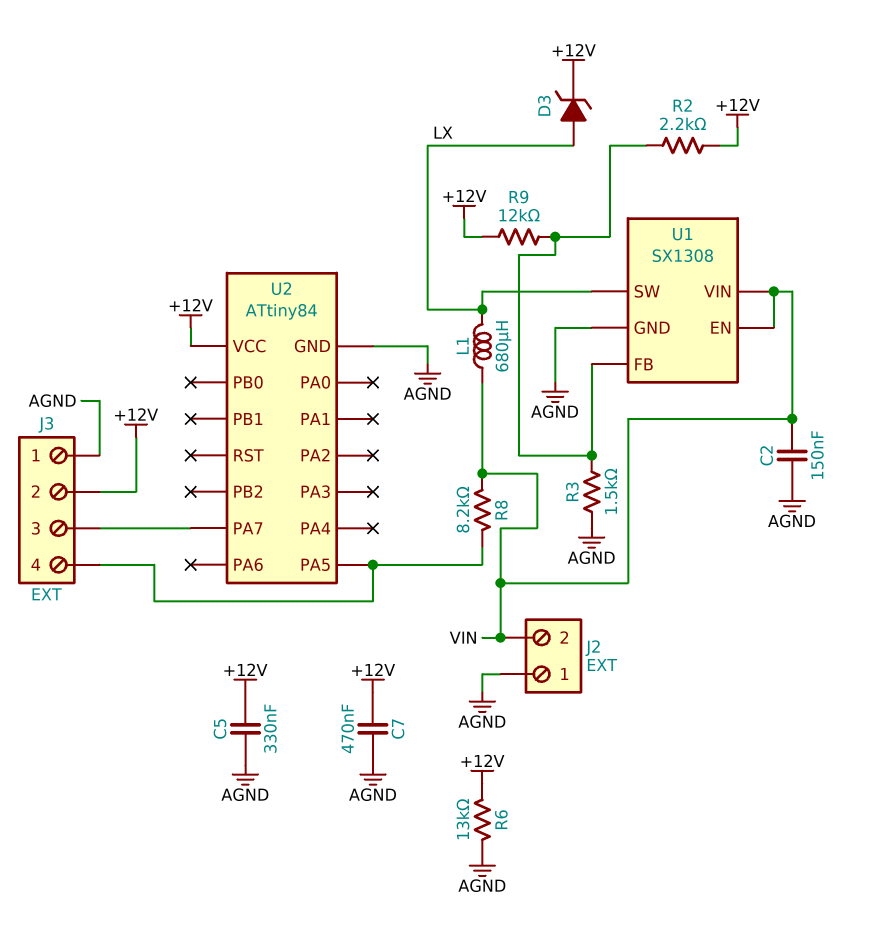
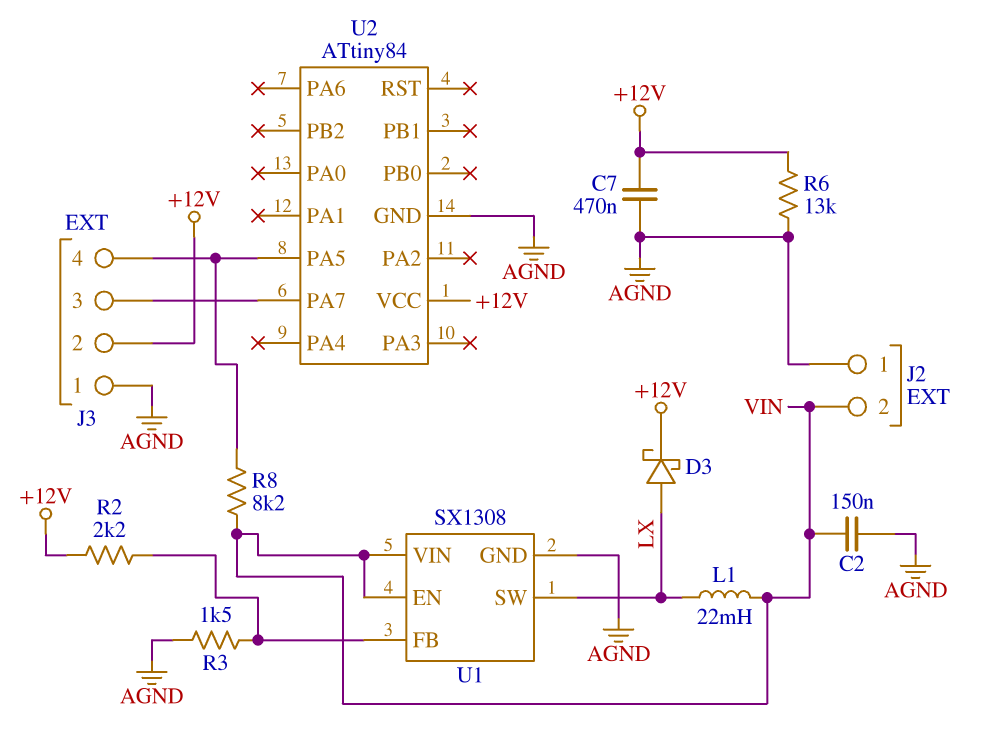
C5: 330nF (+12V, AGND) -> none
D3: zener (A LX, K +12V) -> schottky (A LX, K +12V)
L1: 680uH (LX, VIN) -> 22mH (LX, VIN)
R9: 12k (+12V, U1/FB) -> none

